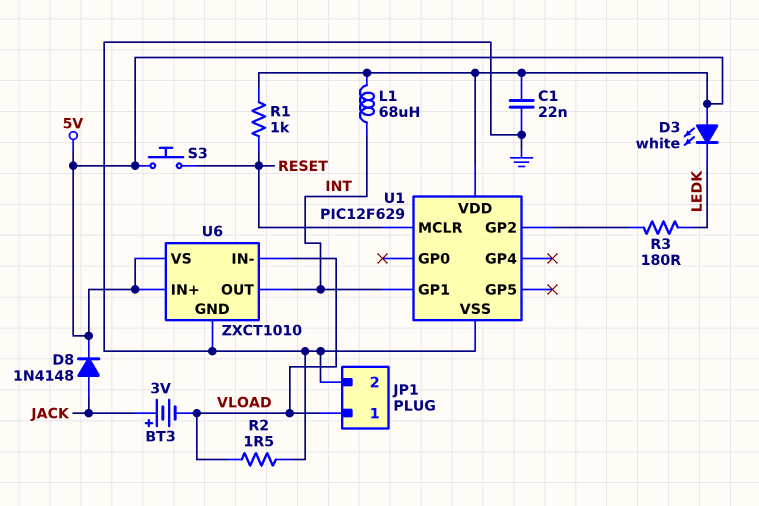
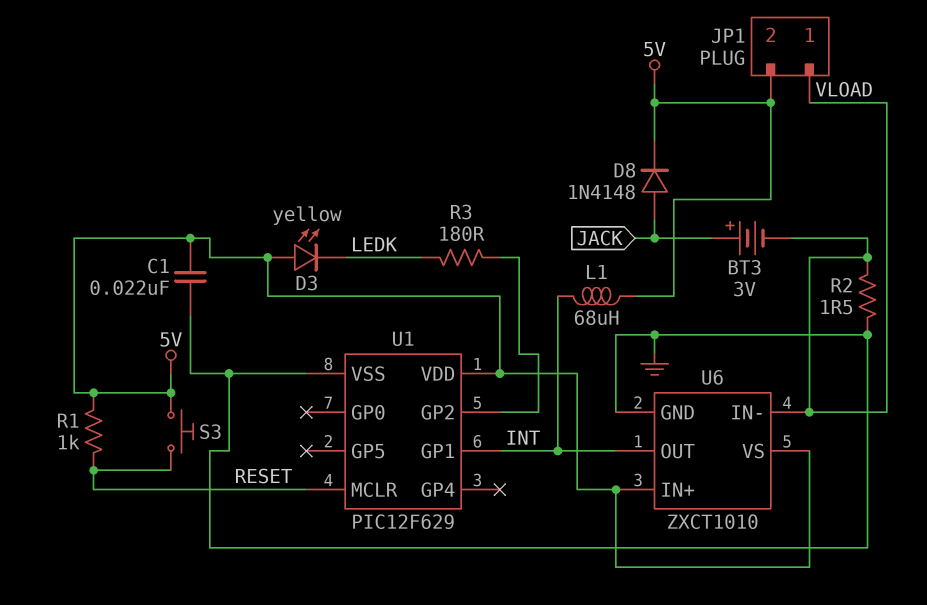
D3: LED white (A 5V, K LEDK) -> LED yellow (A 5V, K LEDK)
JP1 pin 2: GND -> 5V

